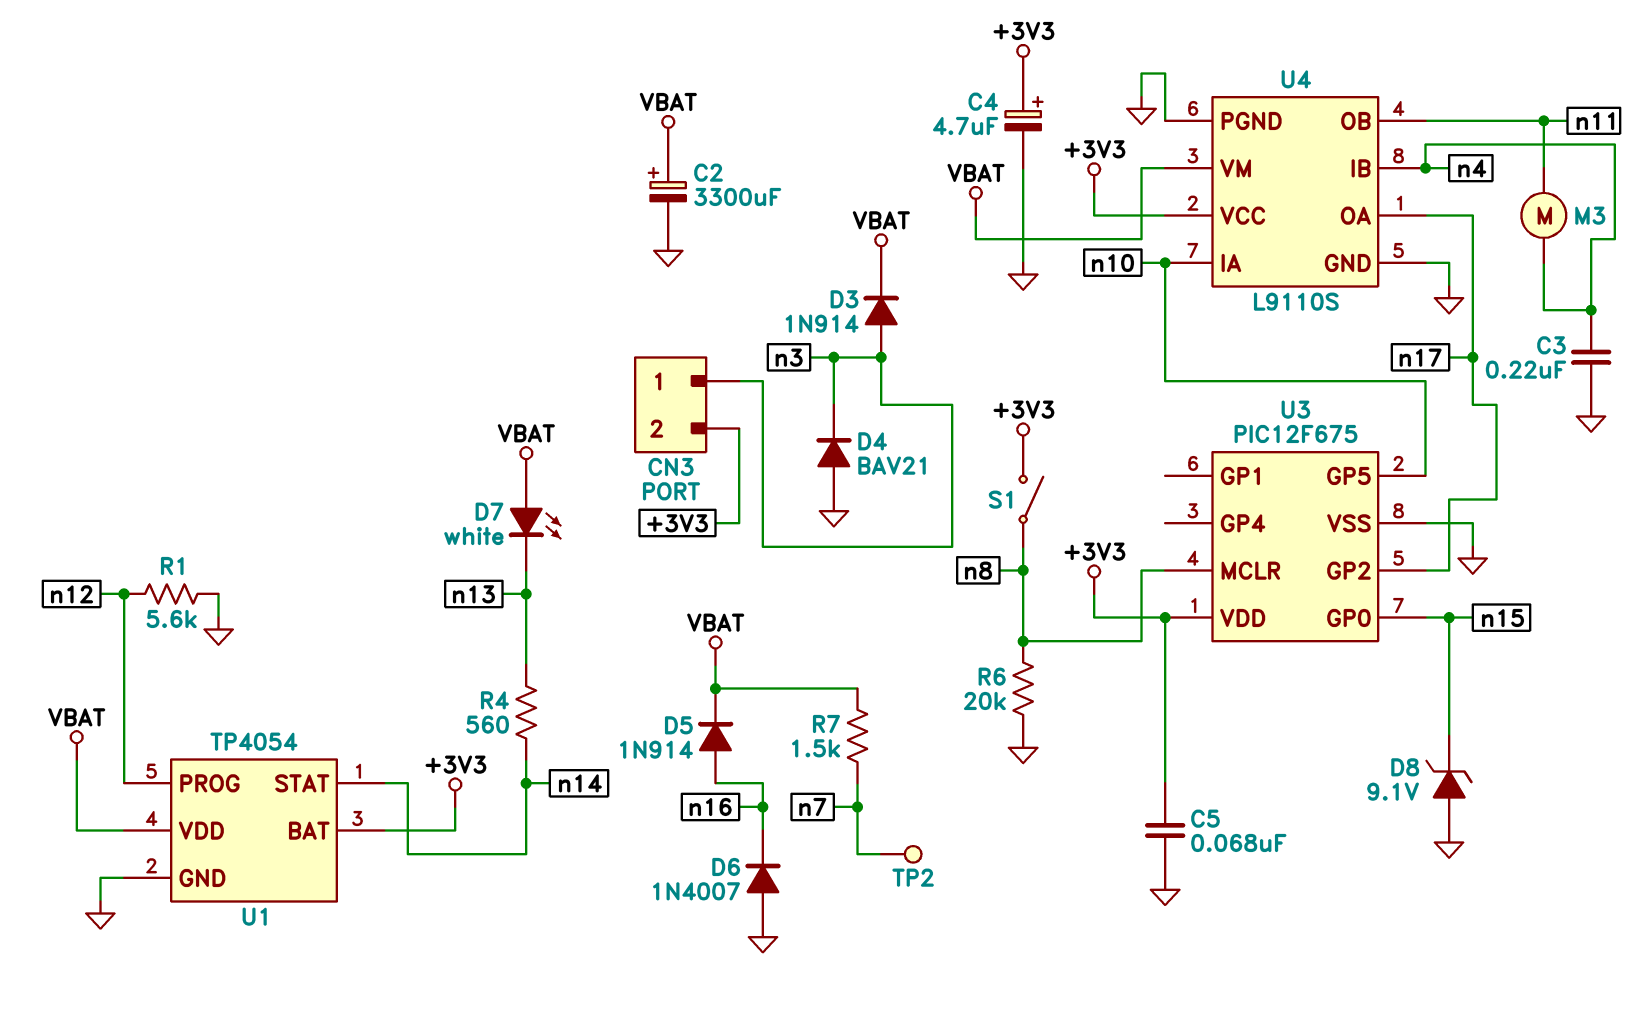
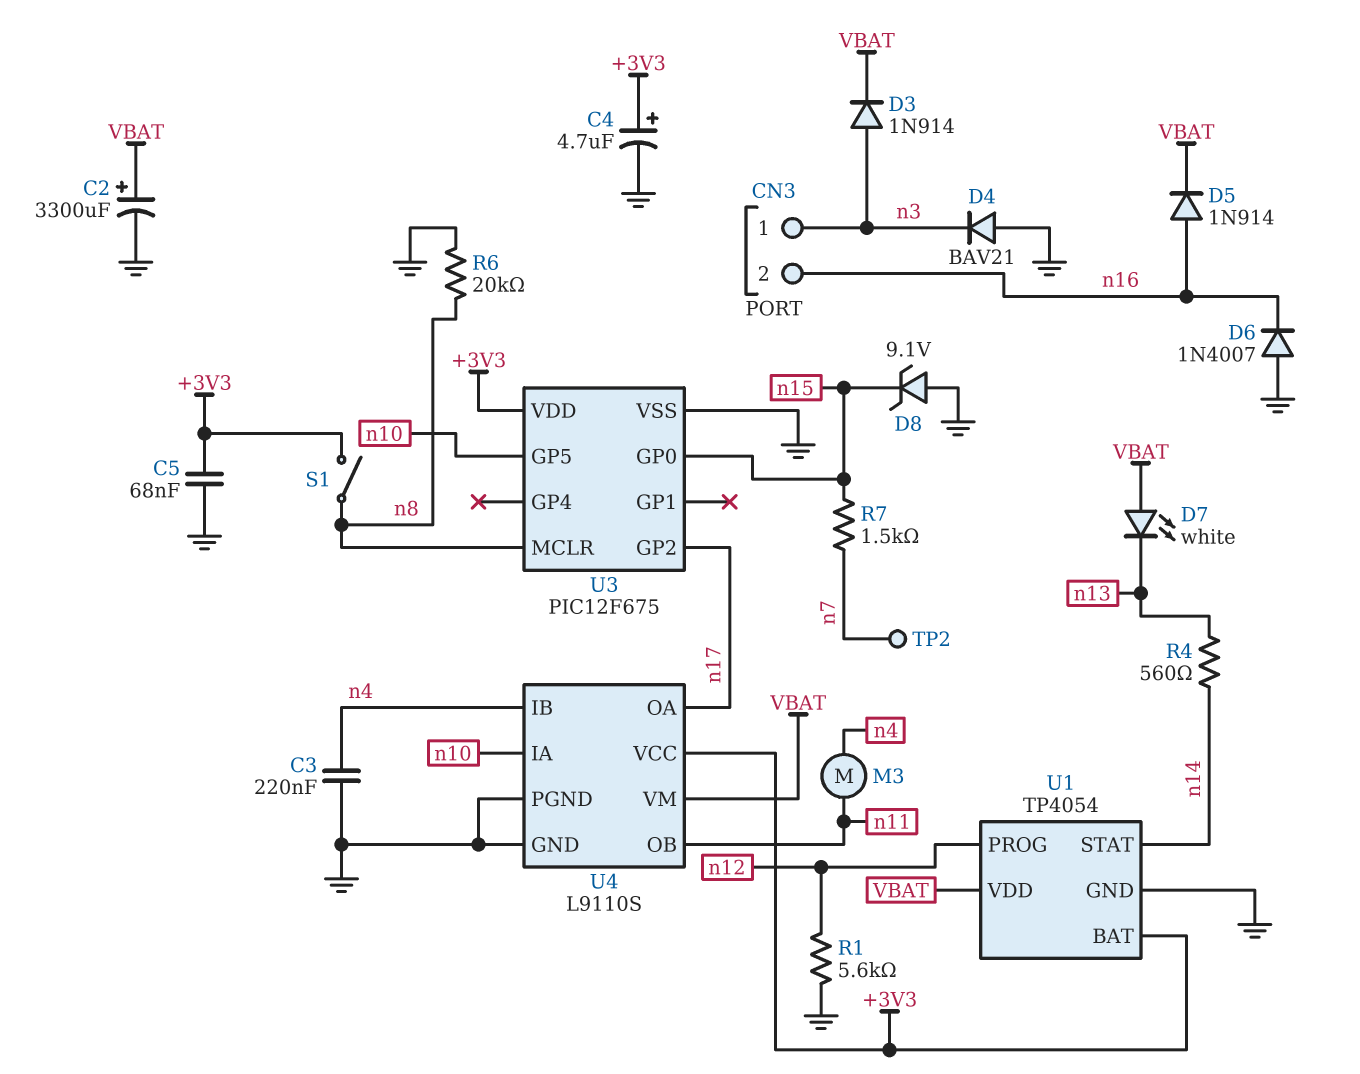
CN3 pin 2: +3V3 -> n16
R7: 1.5k (VBAT, n7) -> 1.5k (n7, n15)

